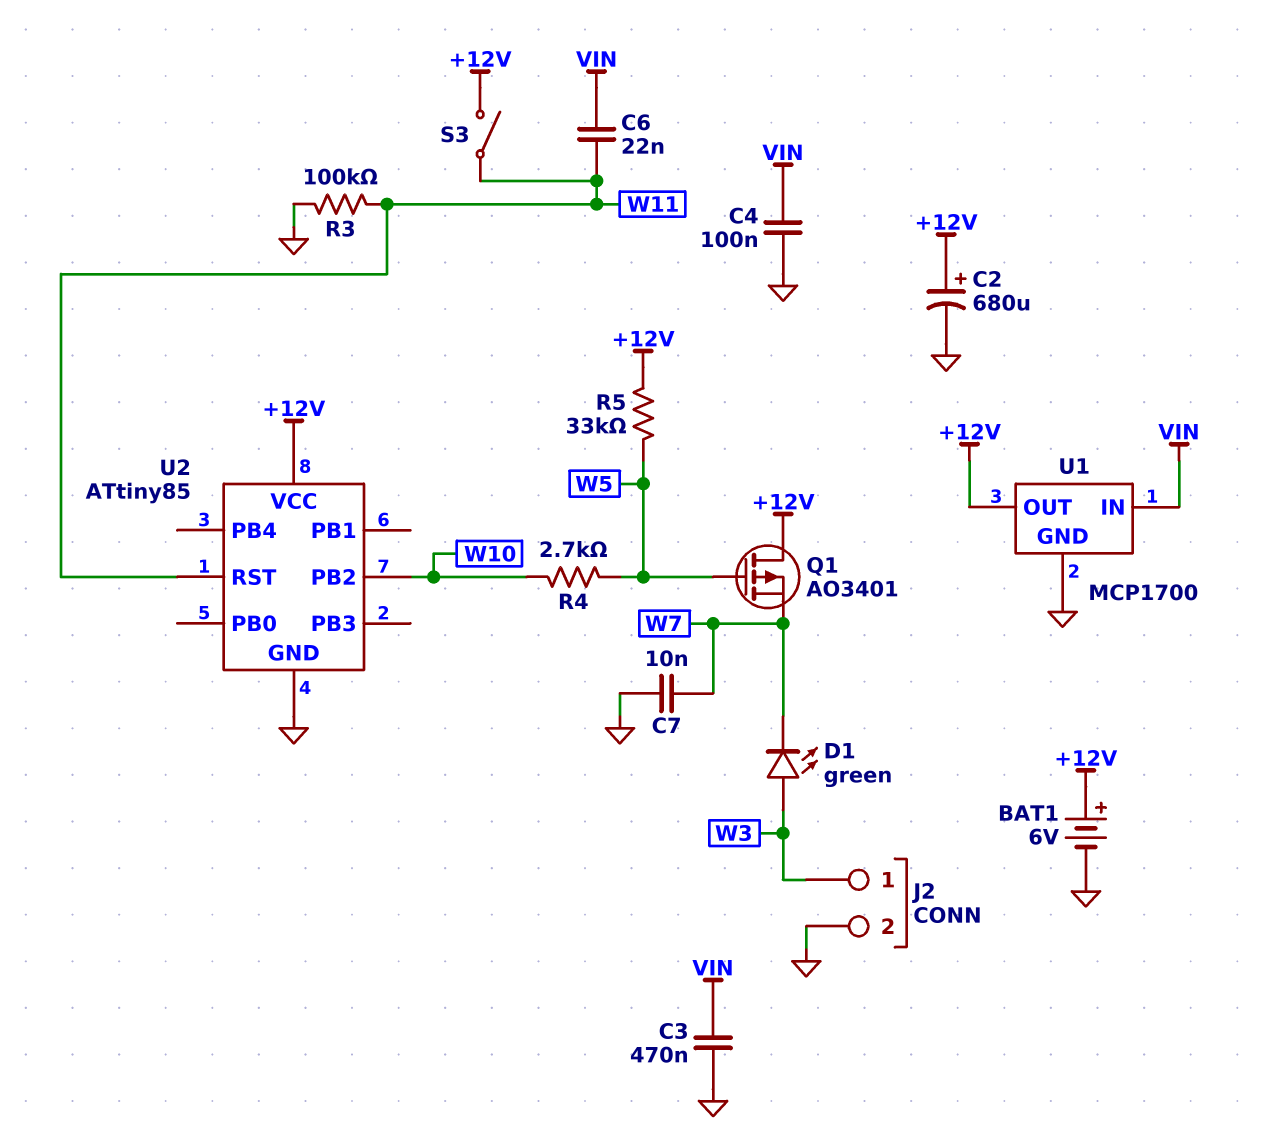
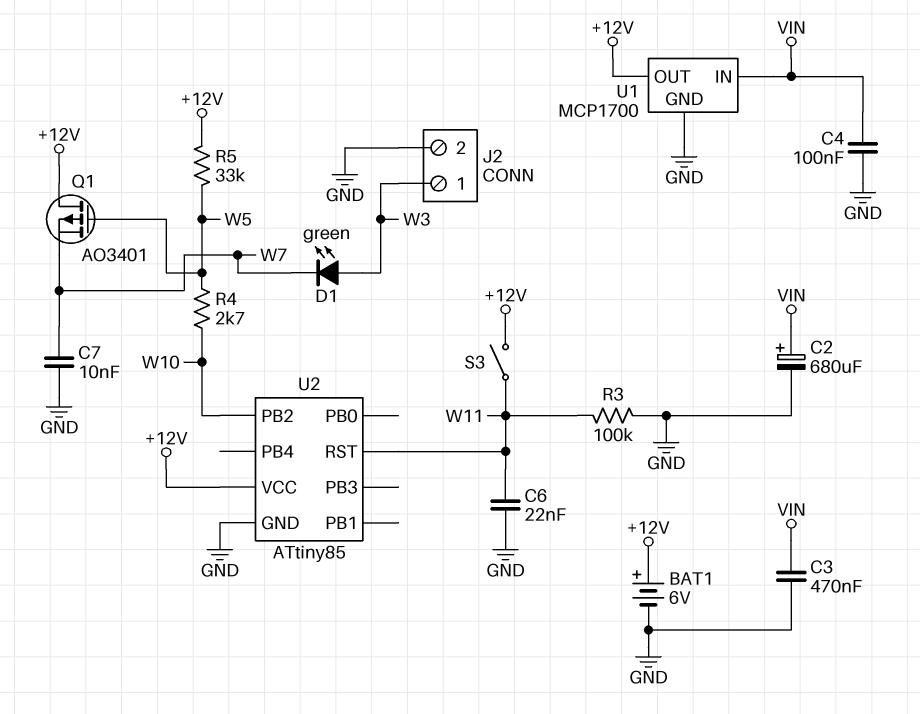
C2: 680uF (plus +12V, minus GND) -> 680uF (plus VIN, minus GND)
C6: 22nF (VIN, W11) -> 22nF (GND, W11)

